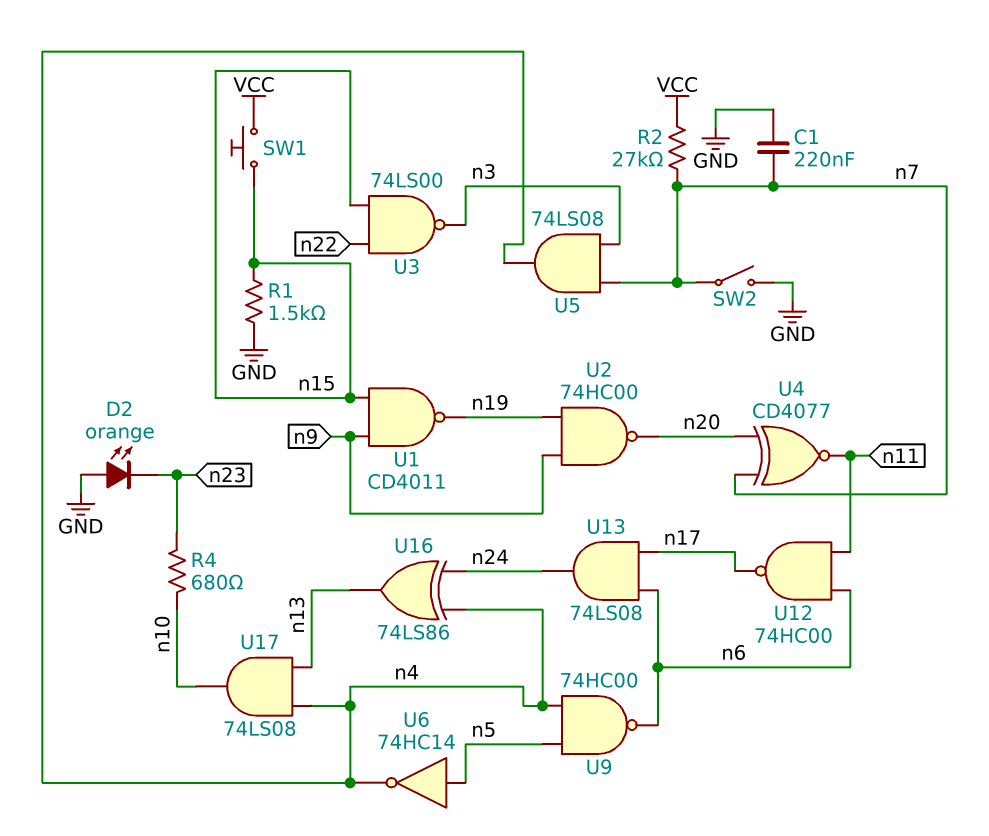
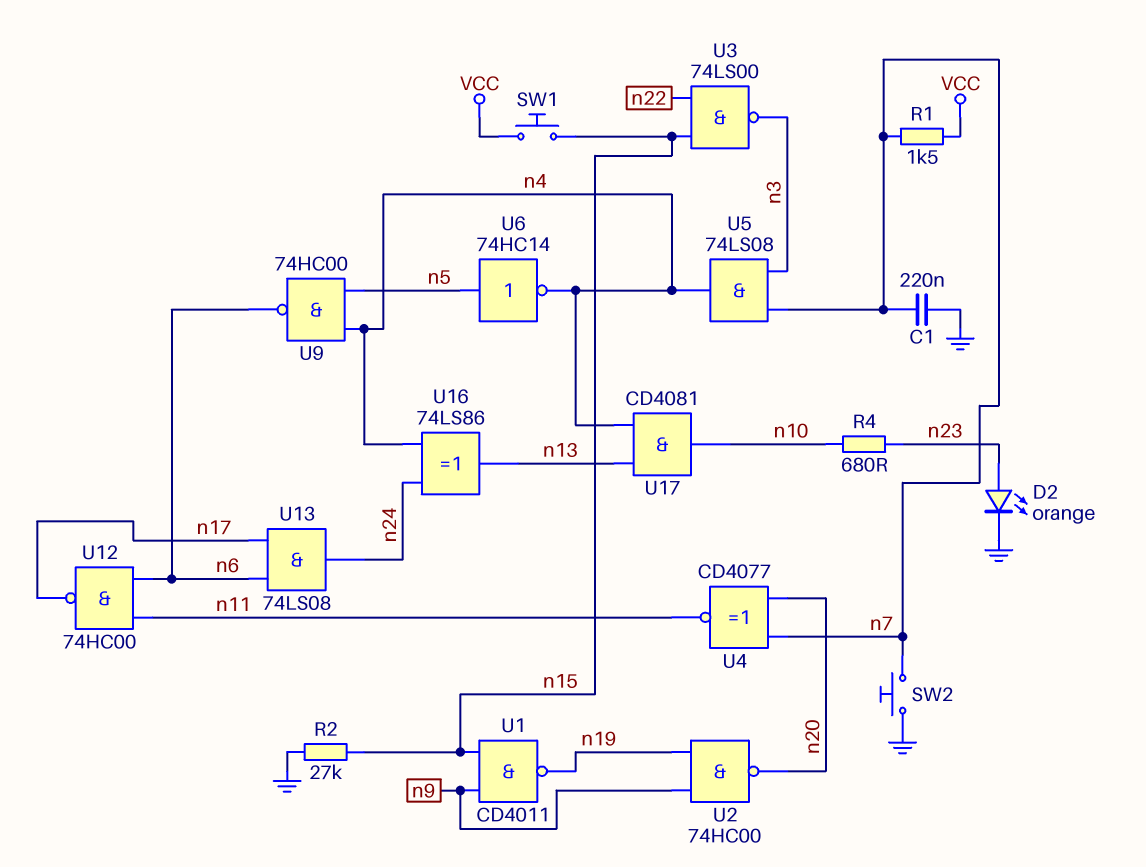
D2: LED orange (A GND, K n23) -> LED orange (A n23, K GND)
R1: 1.5k (GND, n15) -> 1.5k (VCC, n7)
R2: 27k (VCC, n7) -> 27k (GND, n15)
SW2: switch (GND, n7) -> button (GND, n7)
U17: AND 74LS08 (in n4, in n13, out n10) -> AND CD4081 (in n4, in n13, out n10)

